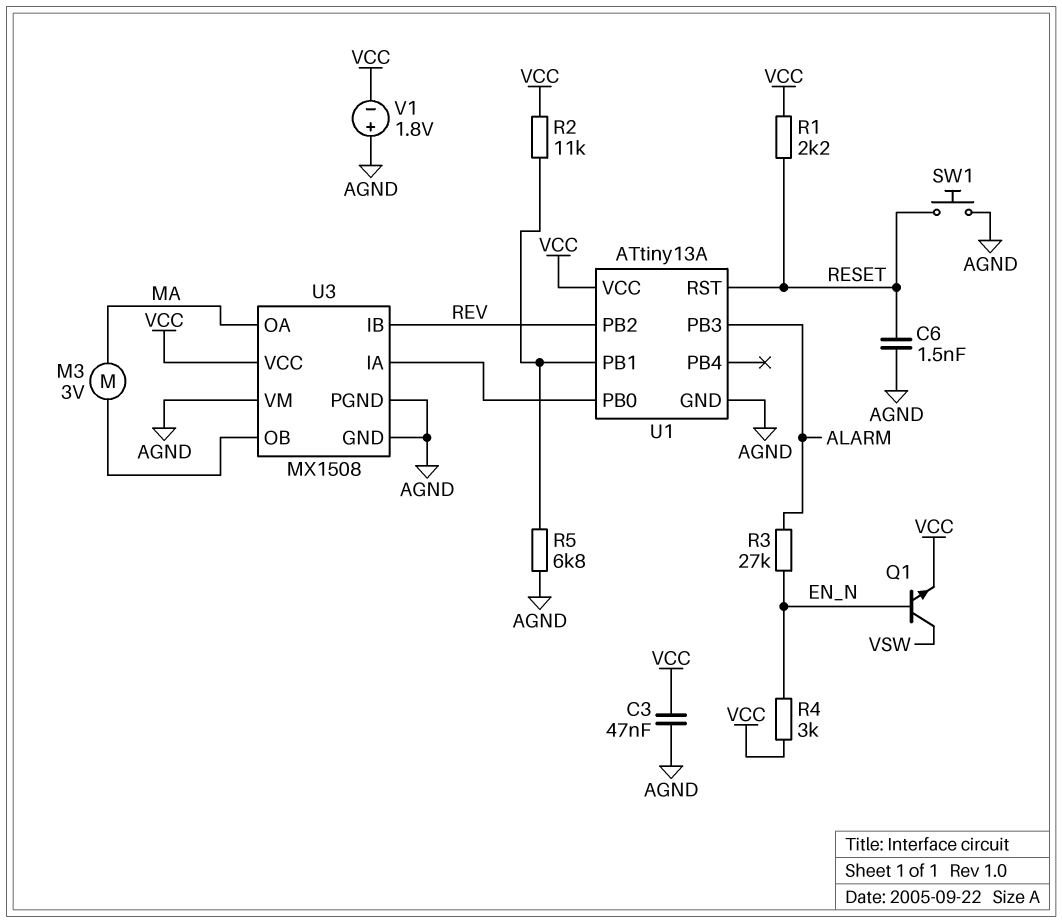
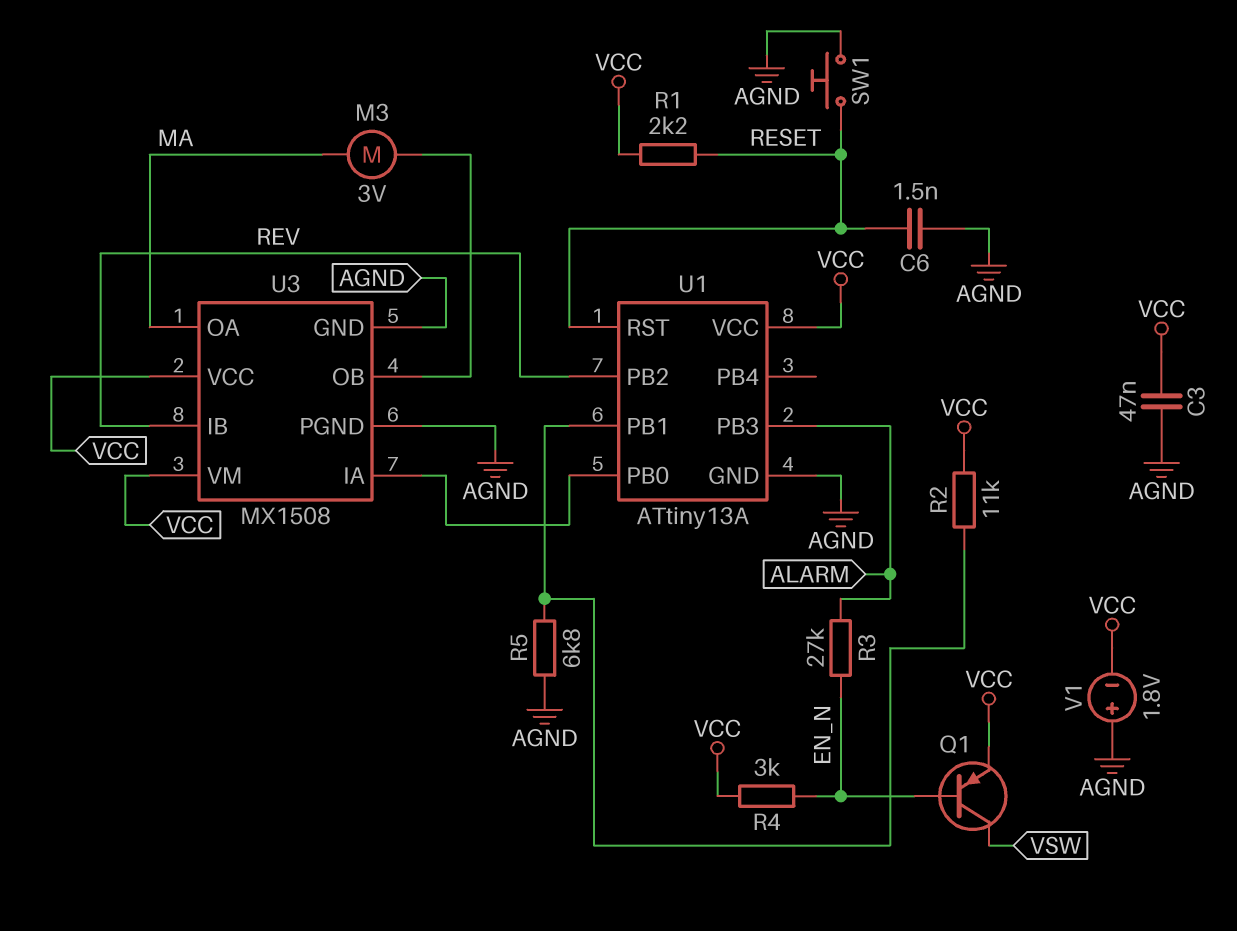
Q1: NPN (B EN_N, C VSW, E VCC) -> PNP (B EN_N, C VSW, E VCC)
U3 pin VM: AGND -> VCC

